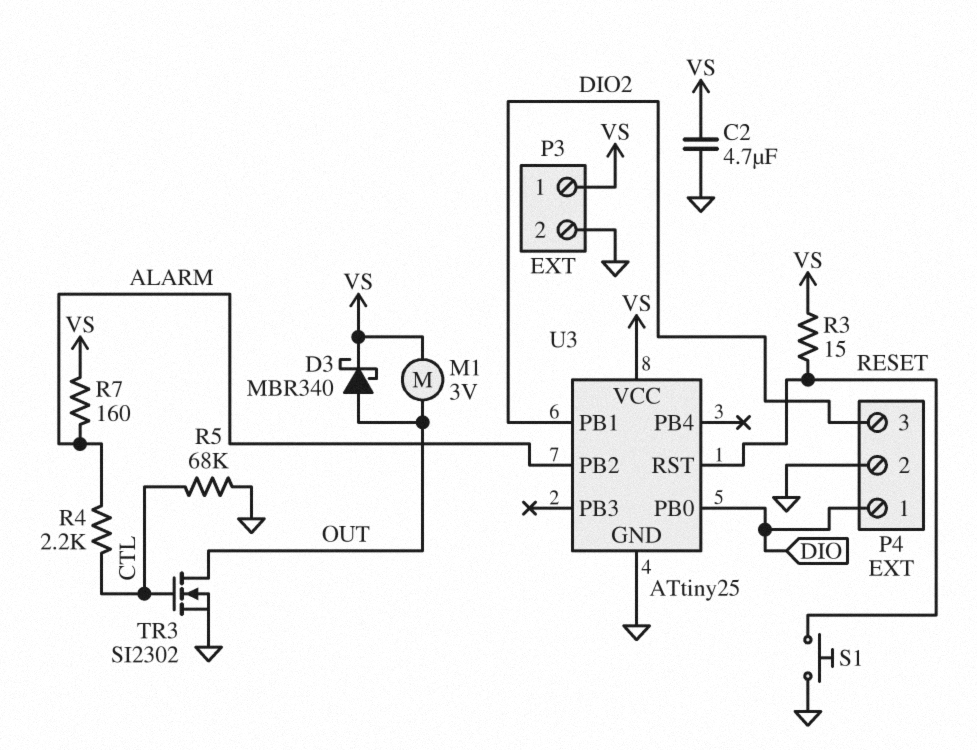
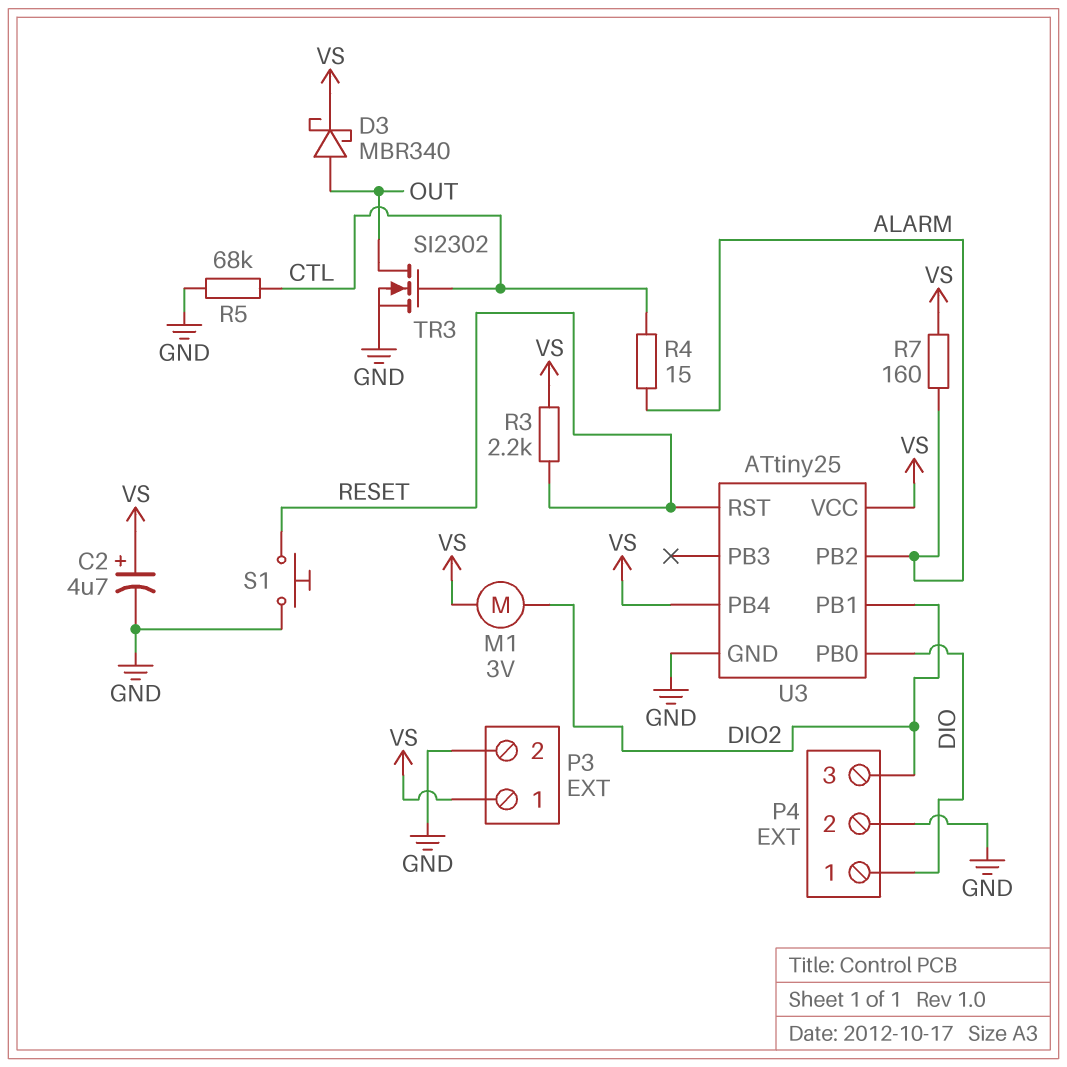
C2: 4.7uF (GND, VS) -> 4.7uF (plus VS, minus GND)
M1: motor 3V (OUT, VS) -> motor 3V (DIO2, VS)
R3: 15 (RESET, VS) -> 2.2k (RESET, VS)
R4: 2.2k (ALARM, CTL) -> 15 (ALARM, CTL)
U3 pin PB4: none -> VS

